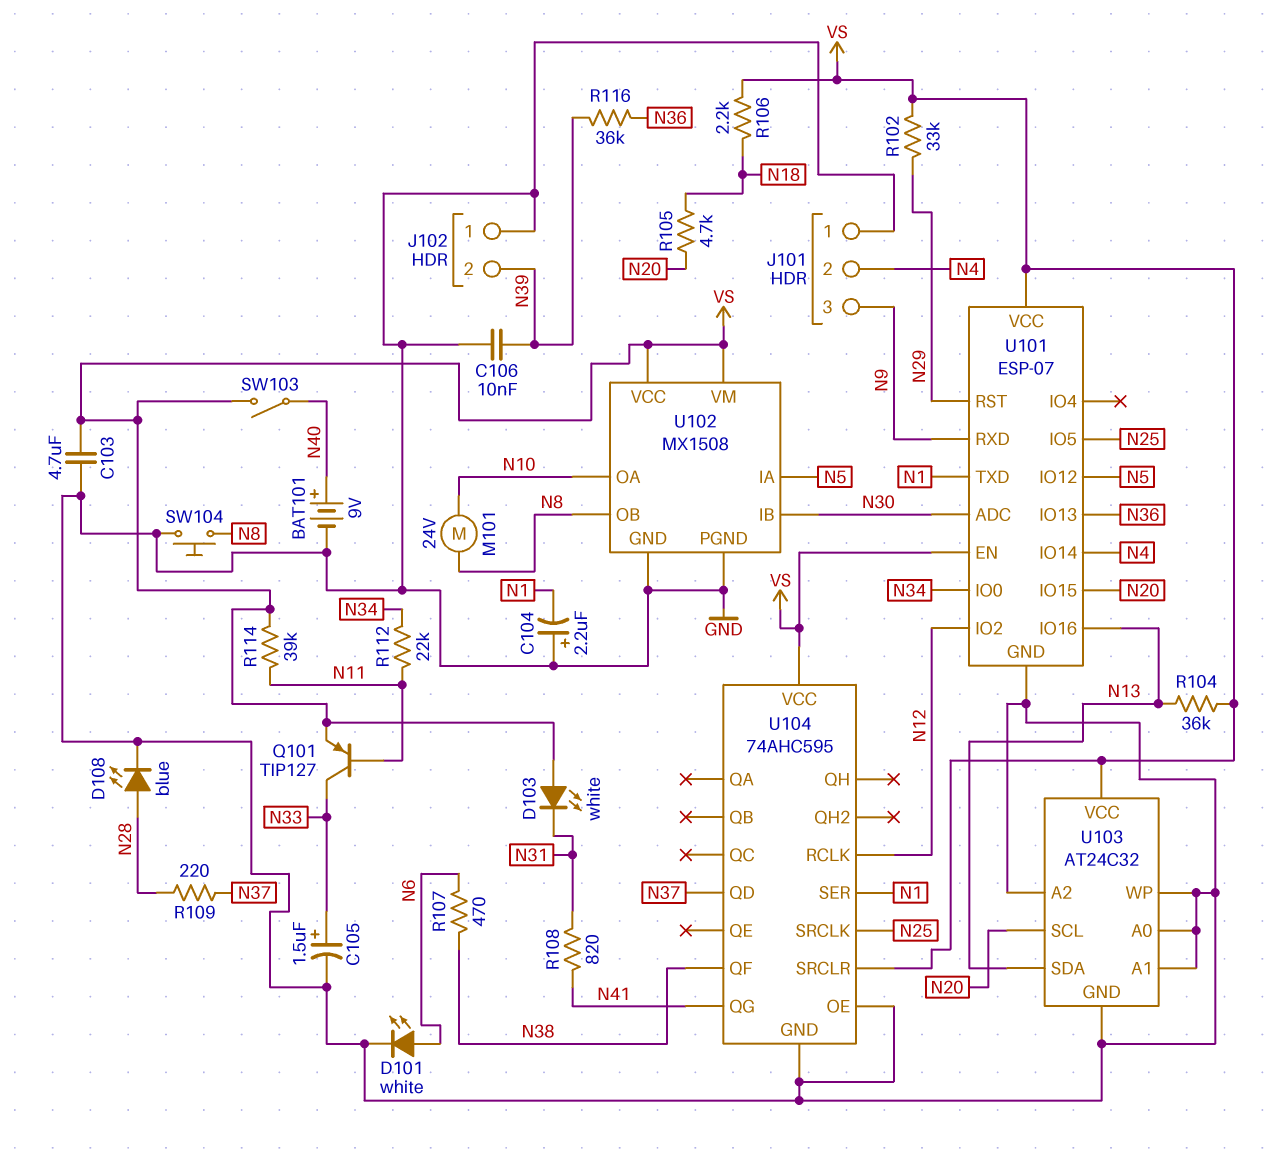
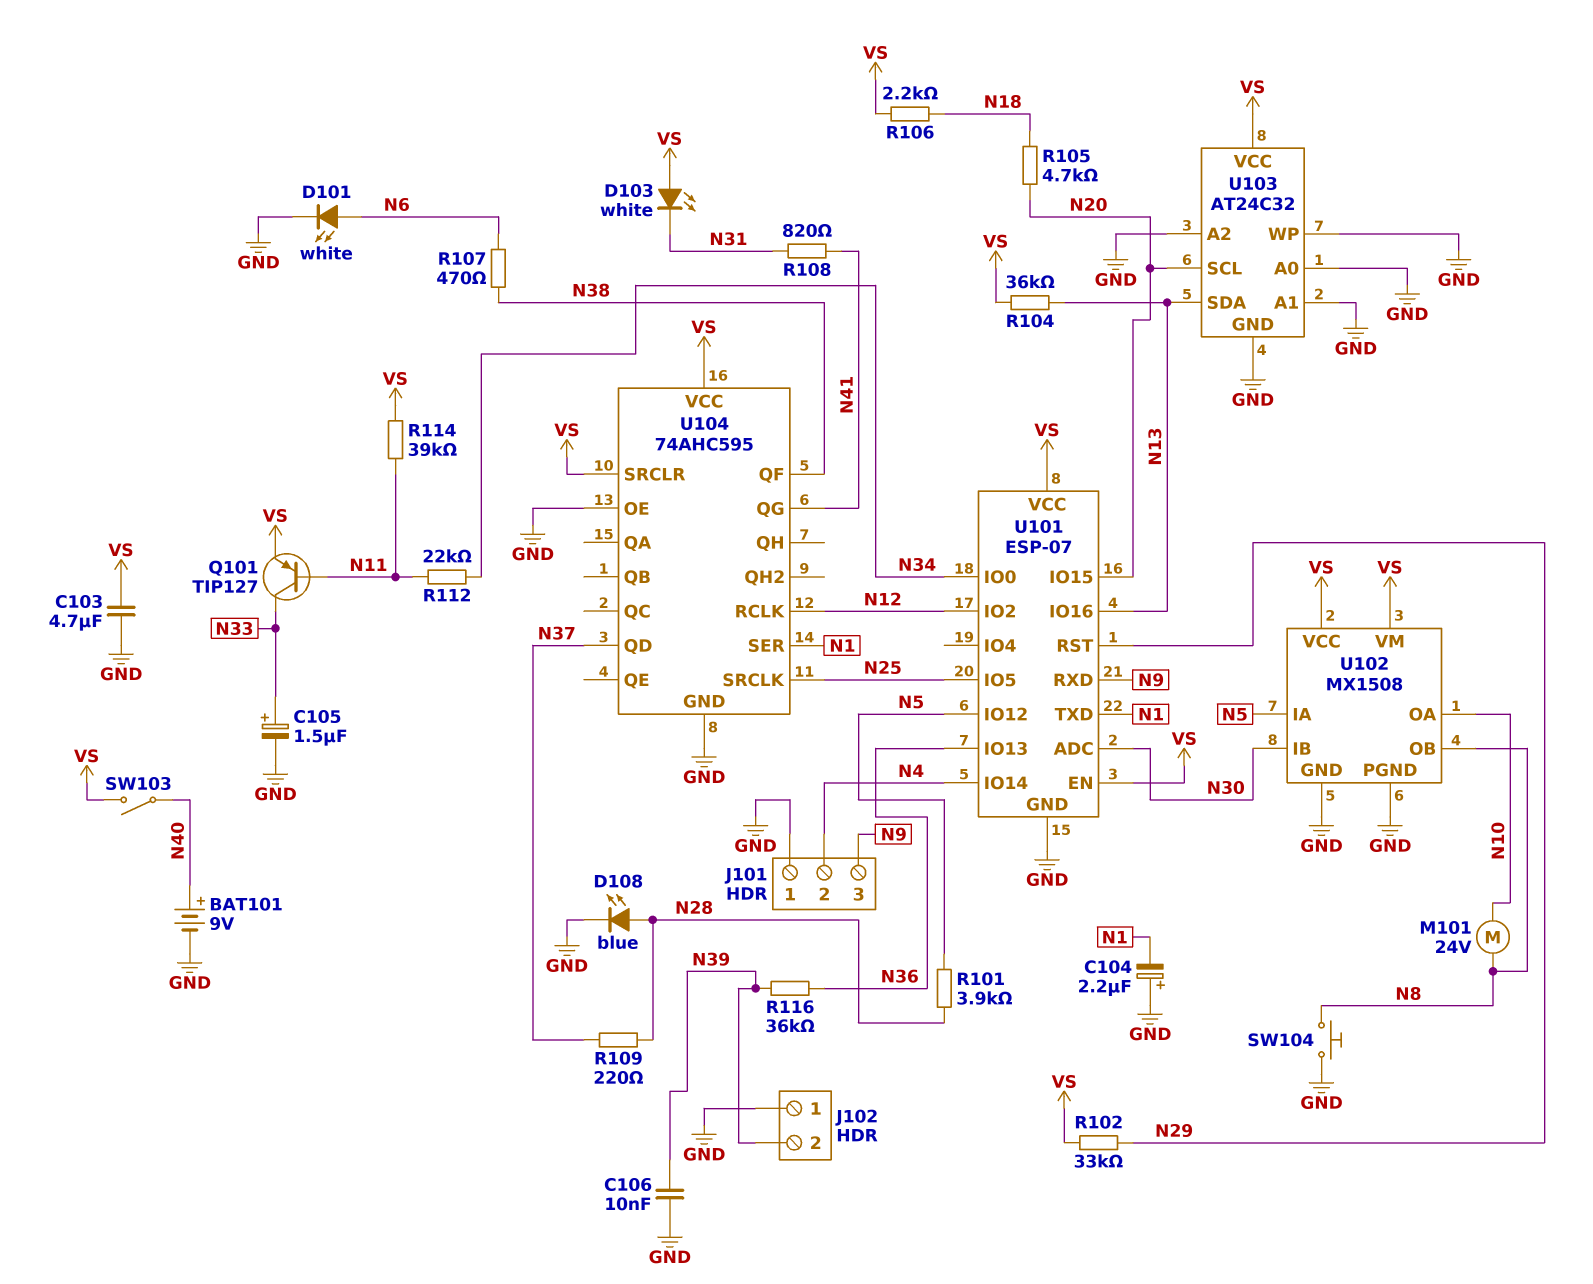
R101: none -> 3.9k (N5, N28)

